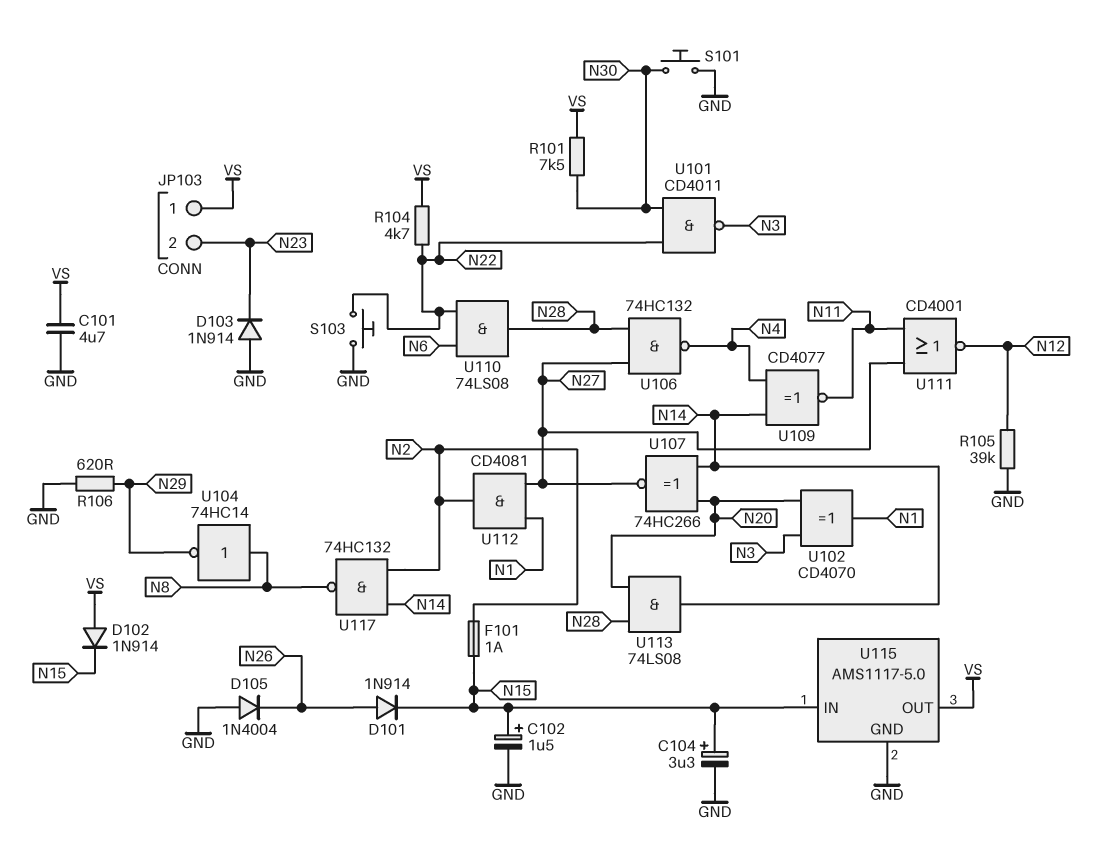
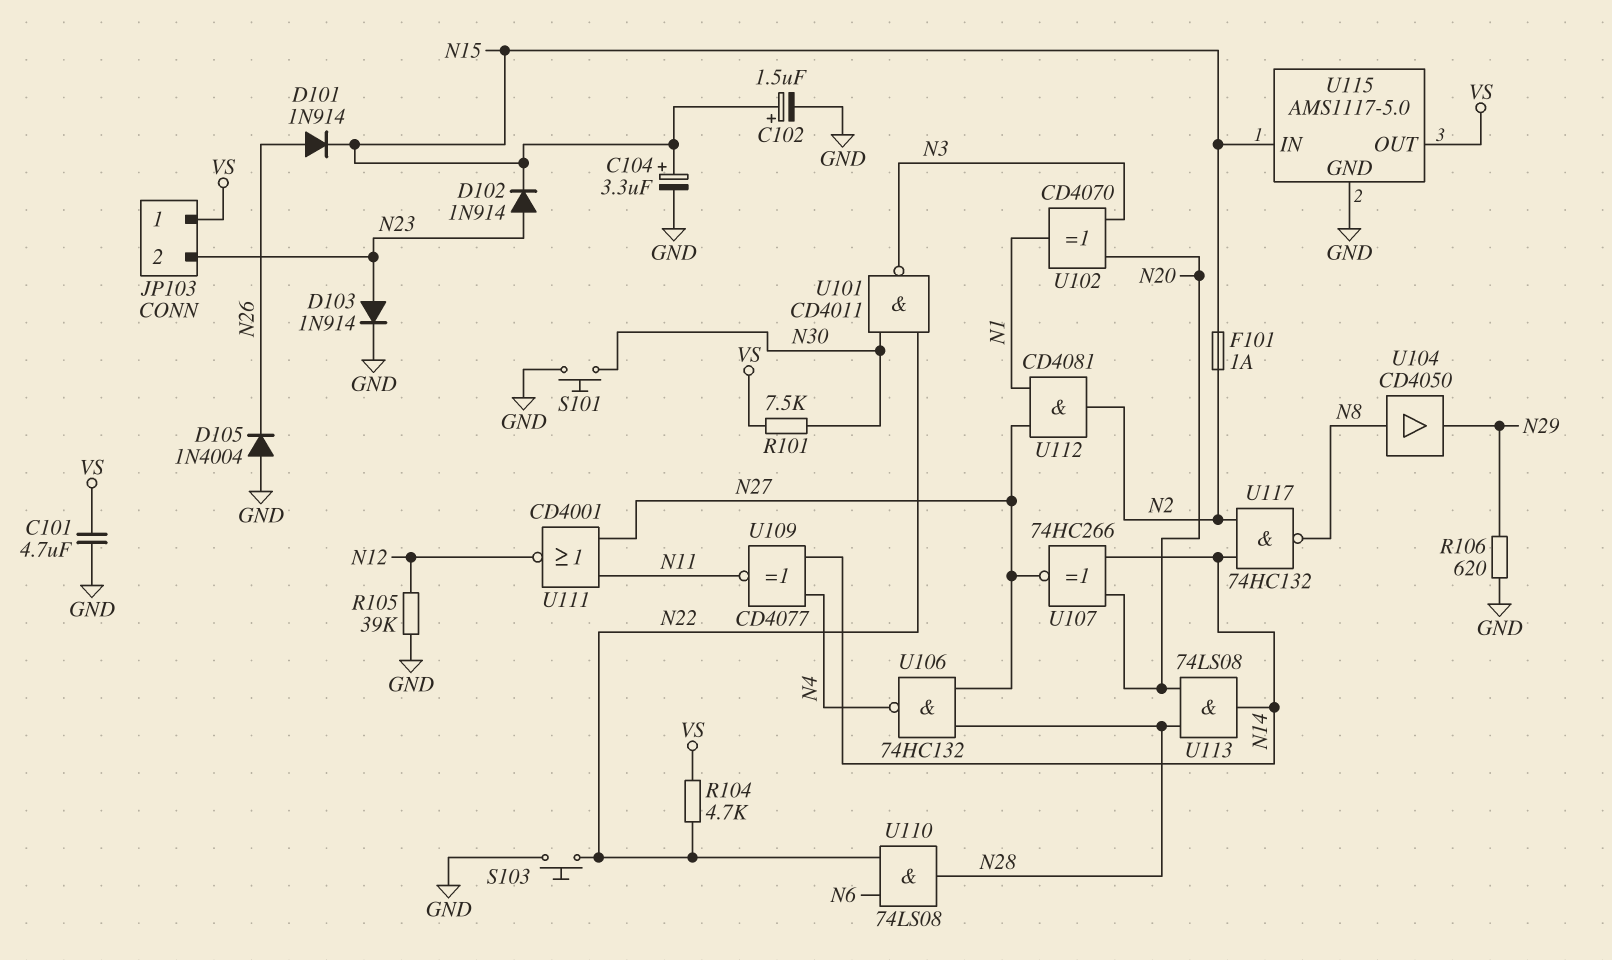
D102: diode 1N914 (A VS, K N15) -> diode 1N914 (A N23, K N15)
D103: diode 1N914 (A GND, K N23) -> diode 1N914 (A N23, K GND)
U104: NOT 74HC14 (in N8, out N29) -> buffer CD4050 (in N8, out N29)

